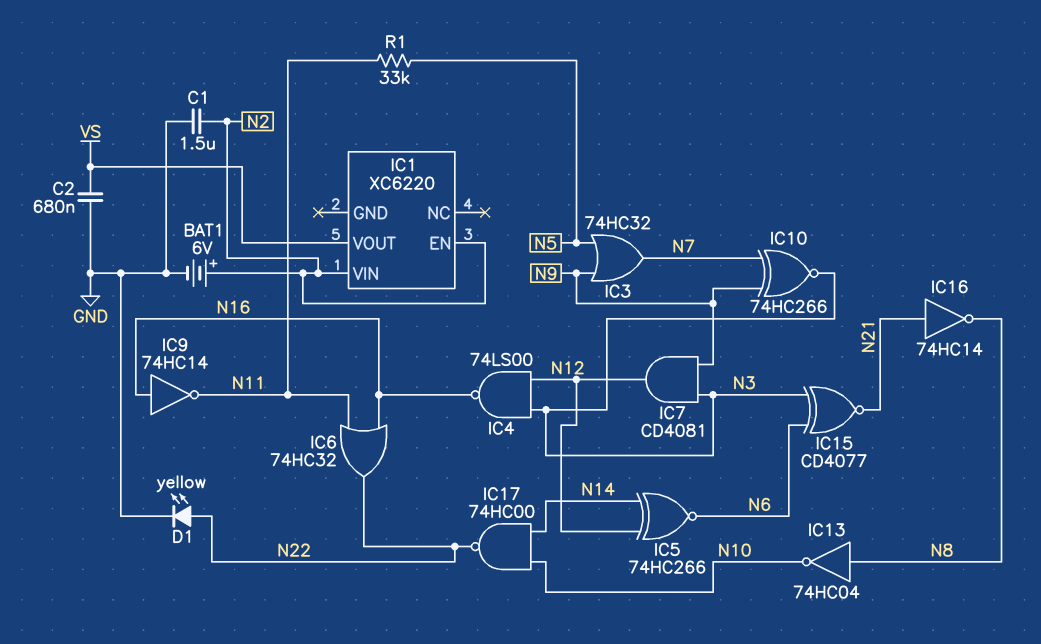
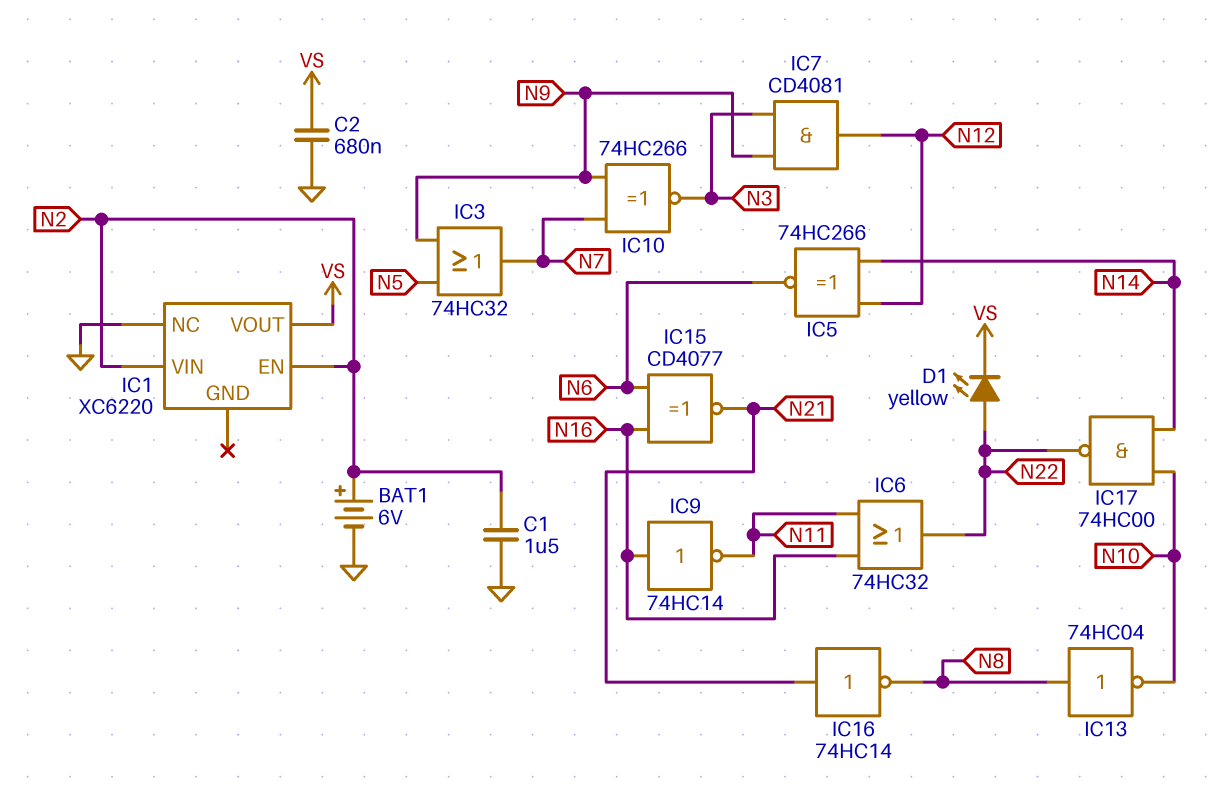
D1: LED yellow (A N22, K GND) -> LED yellow (A N22, K VS)
IC1 pin NC: none -> GND
IC4: NAND 74LS00 (in N3, in N12, out N16) -> none
IC15: XNOR CD4077 (in N3, in N6, out N21) -> XNOR CD4077 (in N6, in N16, out N21)
R1: 33k (N5, N11) -> none

